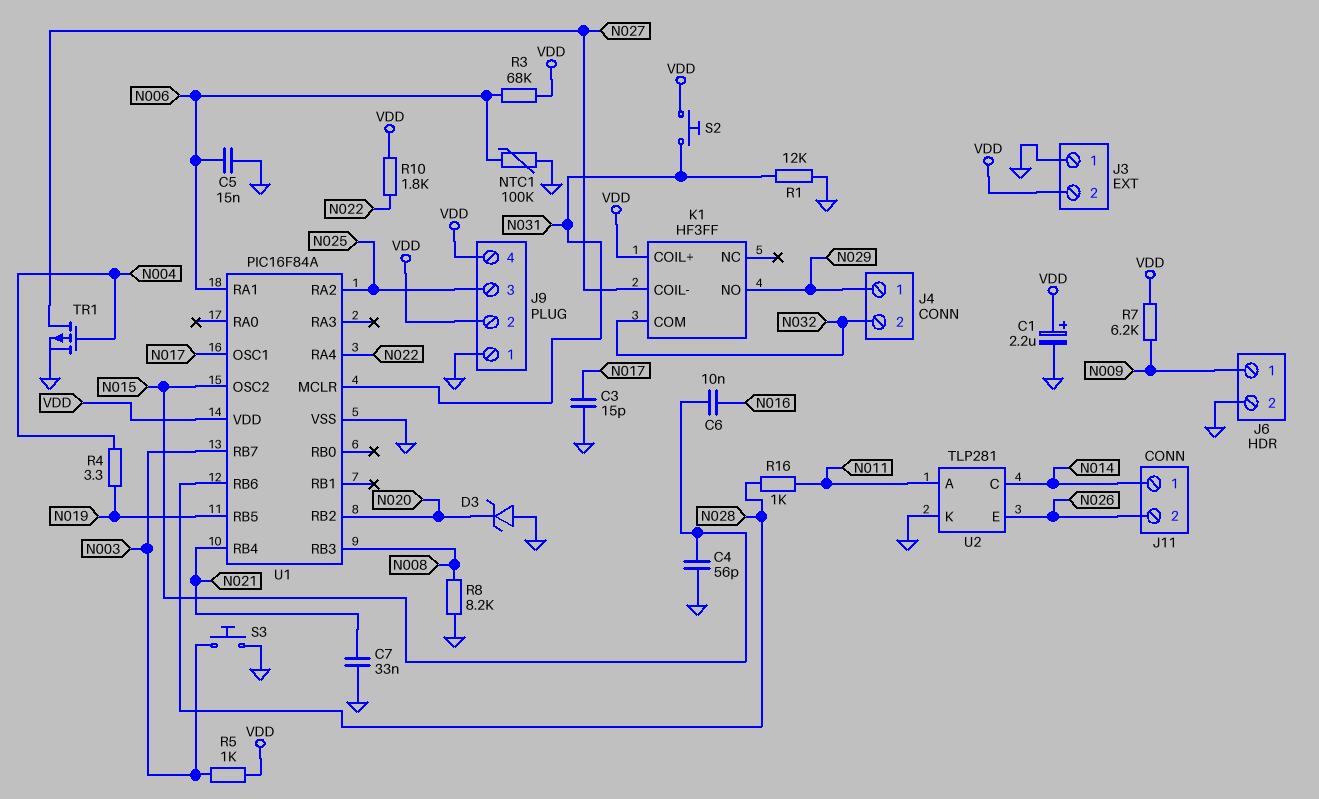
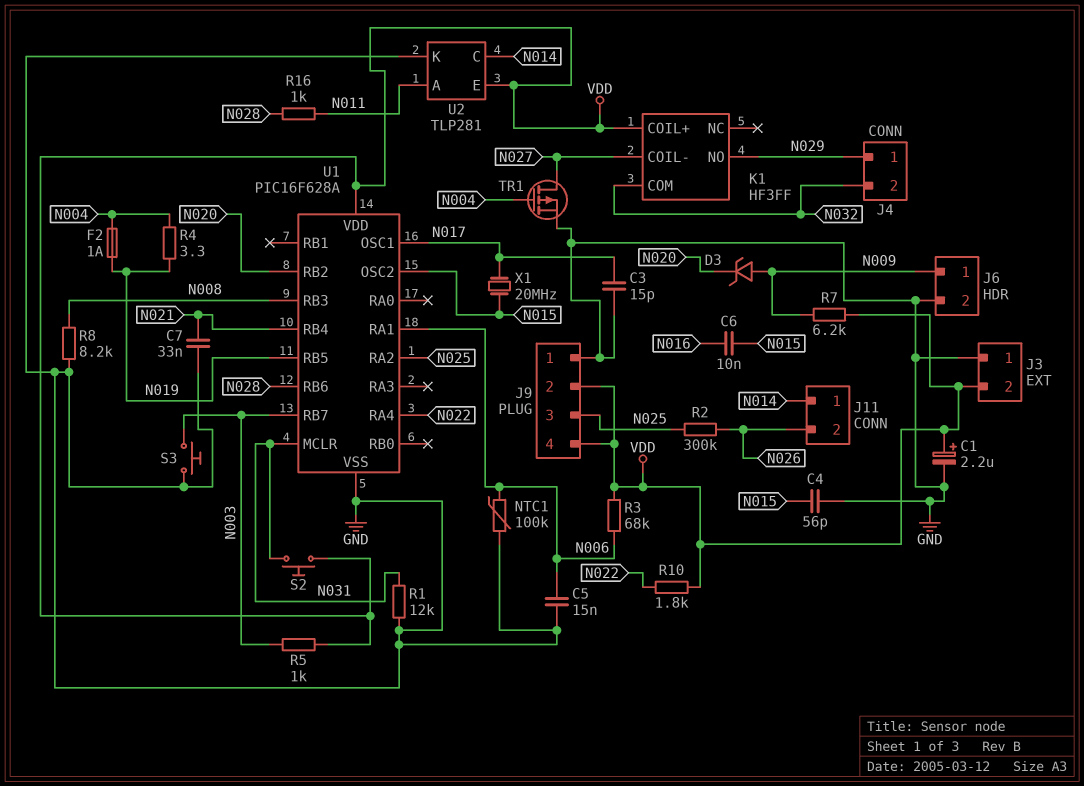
D3: zener (A GND, K N020) -> zener (A N009, K N020)
F2: none -> 1A (N004, N019)
R2: none -> 300k (N025, N026)
U1: PIC16F84A -> PIC16F628A
U2 pin E: N026 -> VDD
X1: none -> 20MHz (N015, N017)

